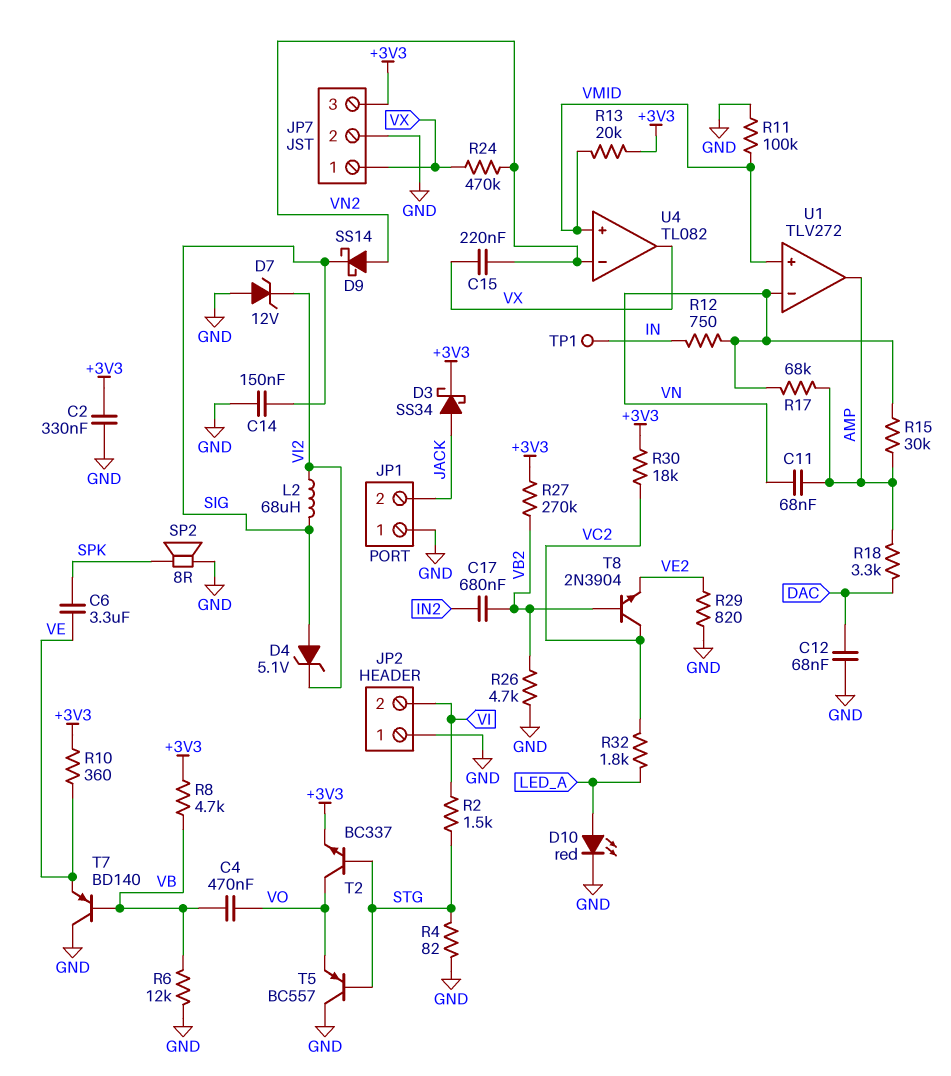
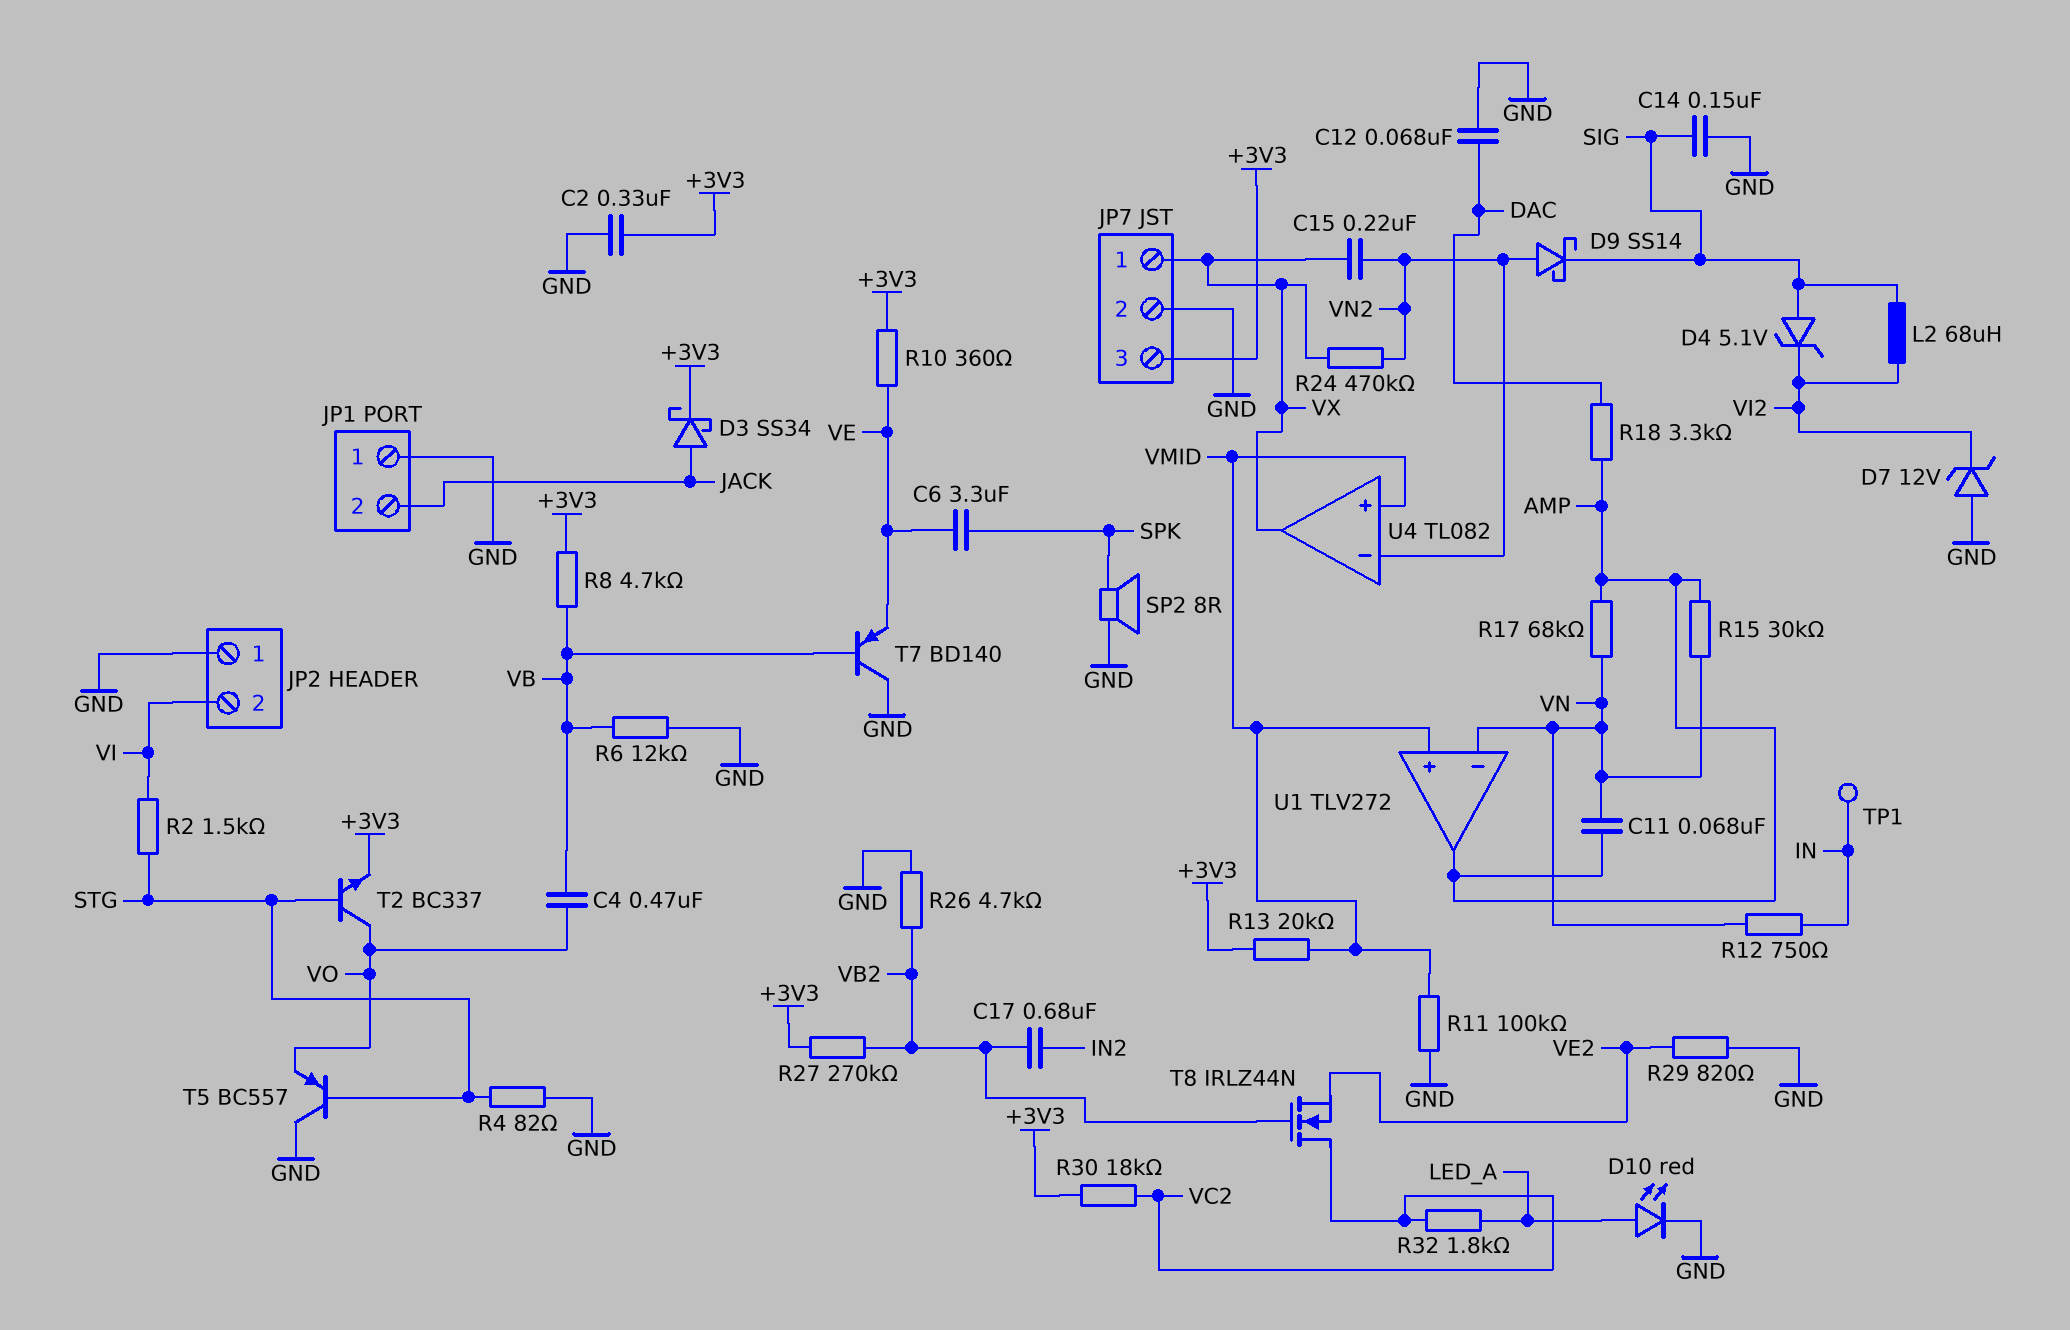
T8: NPN 2N3904 (B VB2, C VC2, E VE2) -> NMOS IRLZ44N (G VB2, D VC2, S VE2)

